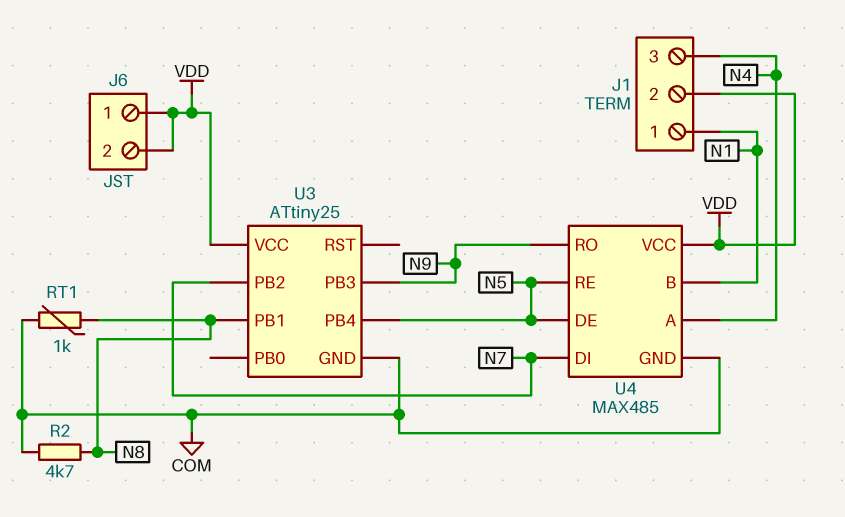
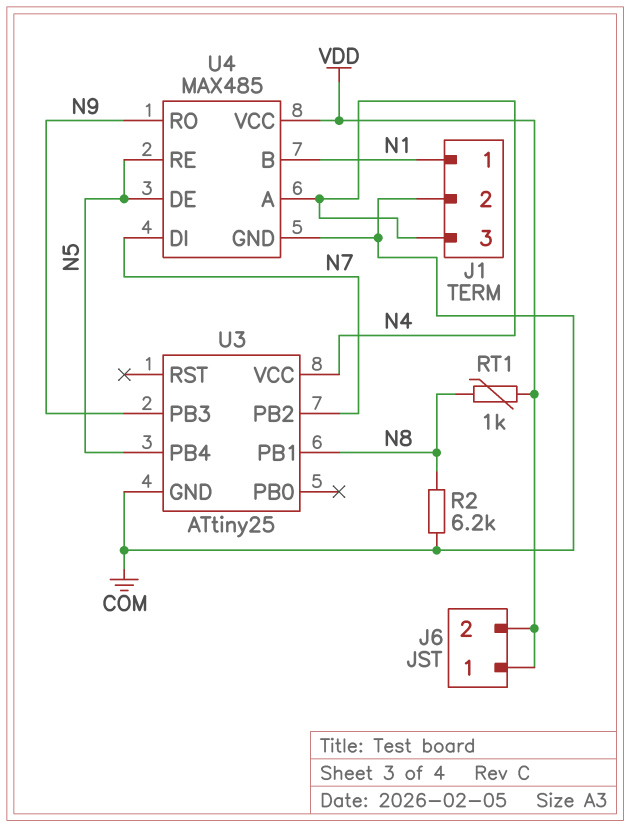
J1 pin 2: VDD -> COM
R2: 4.7k (COM, N8) -> 6.2k (COM, N8)
RT1: 1k (COM, N8) -> 1k (N8, VDD)
U3 pin VCC: VDD -> N4

